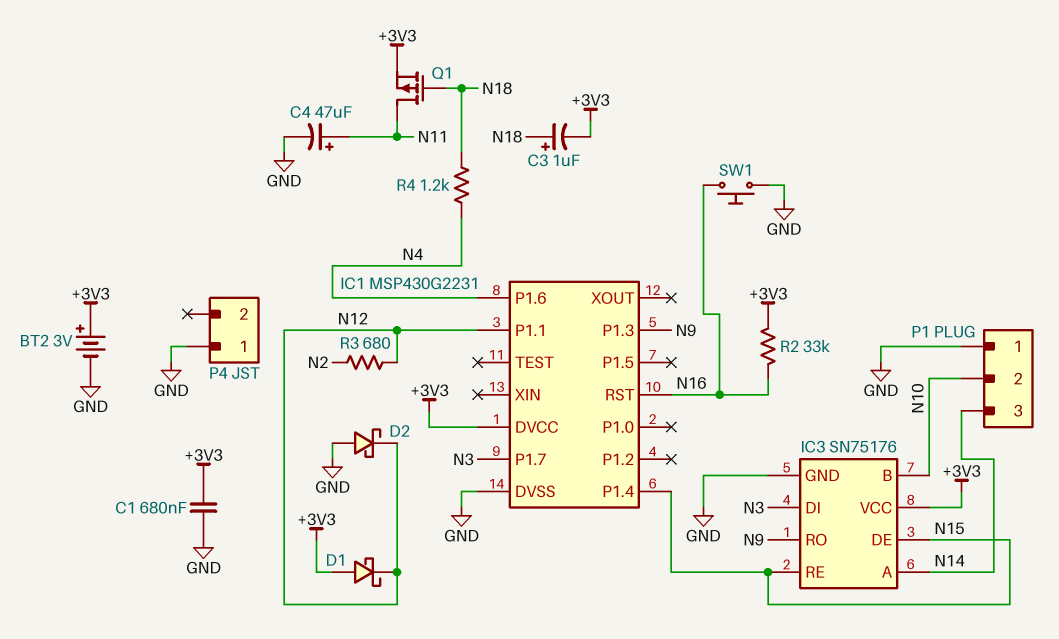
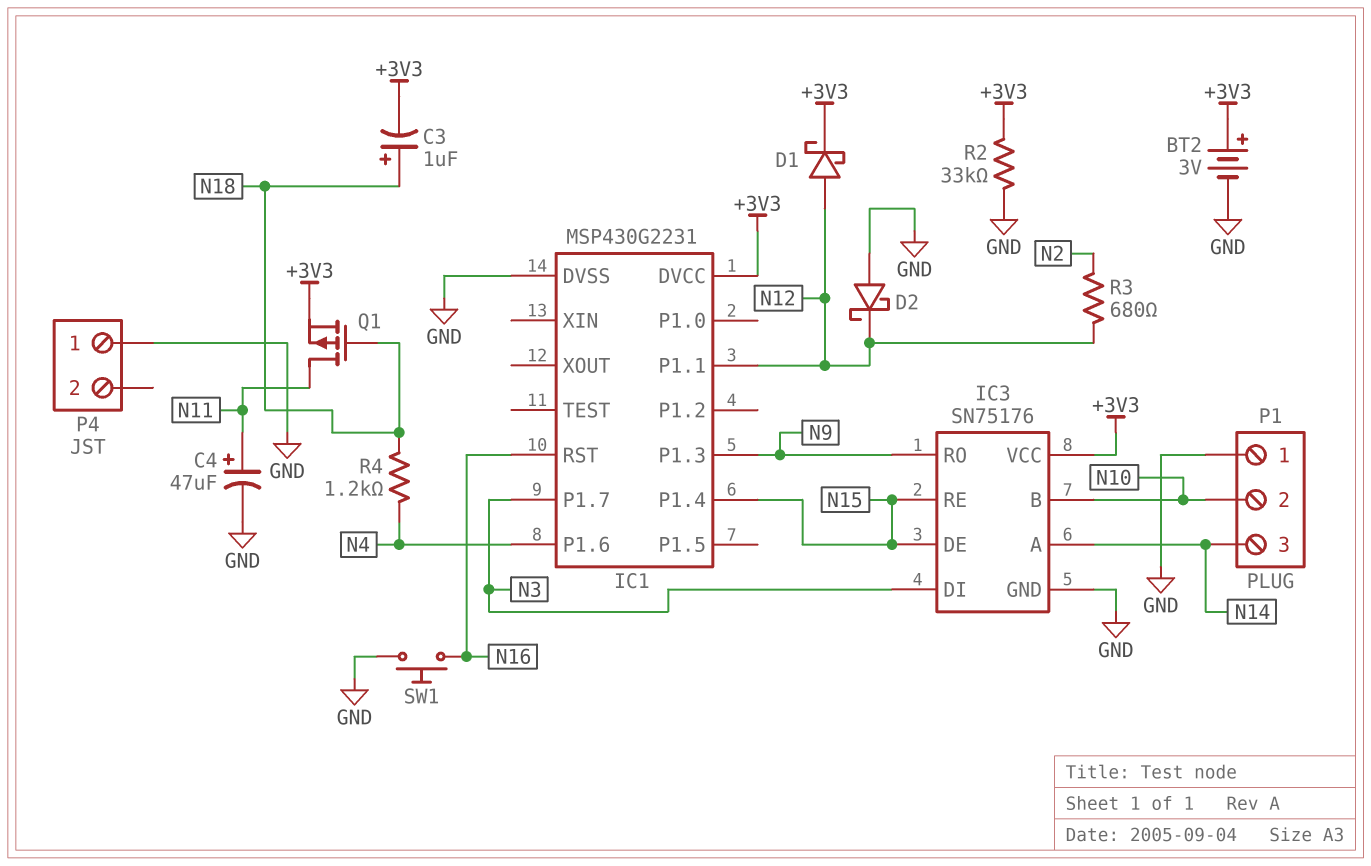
C1: 680nF (+3V3, GND) -> none
D1: schottky (A +3V3, K N12) -> schottky (A N12, K +3V3)
R2: 33k (+3V3, N16) -> 33k (+3V3, GND)

